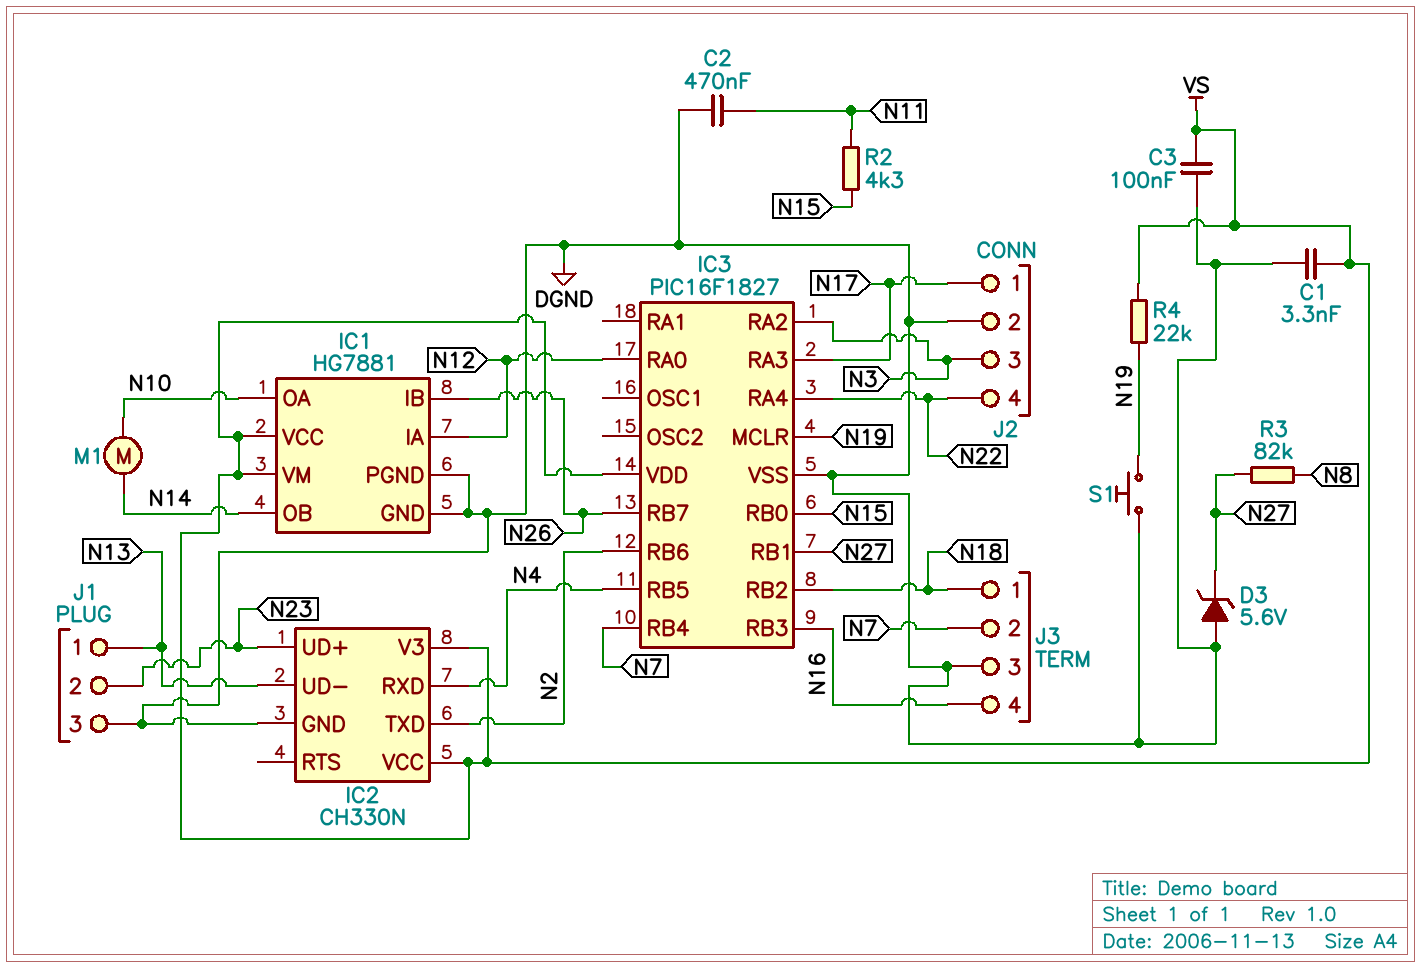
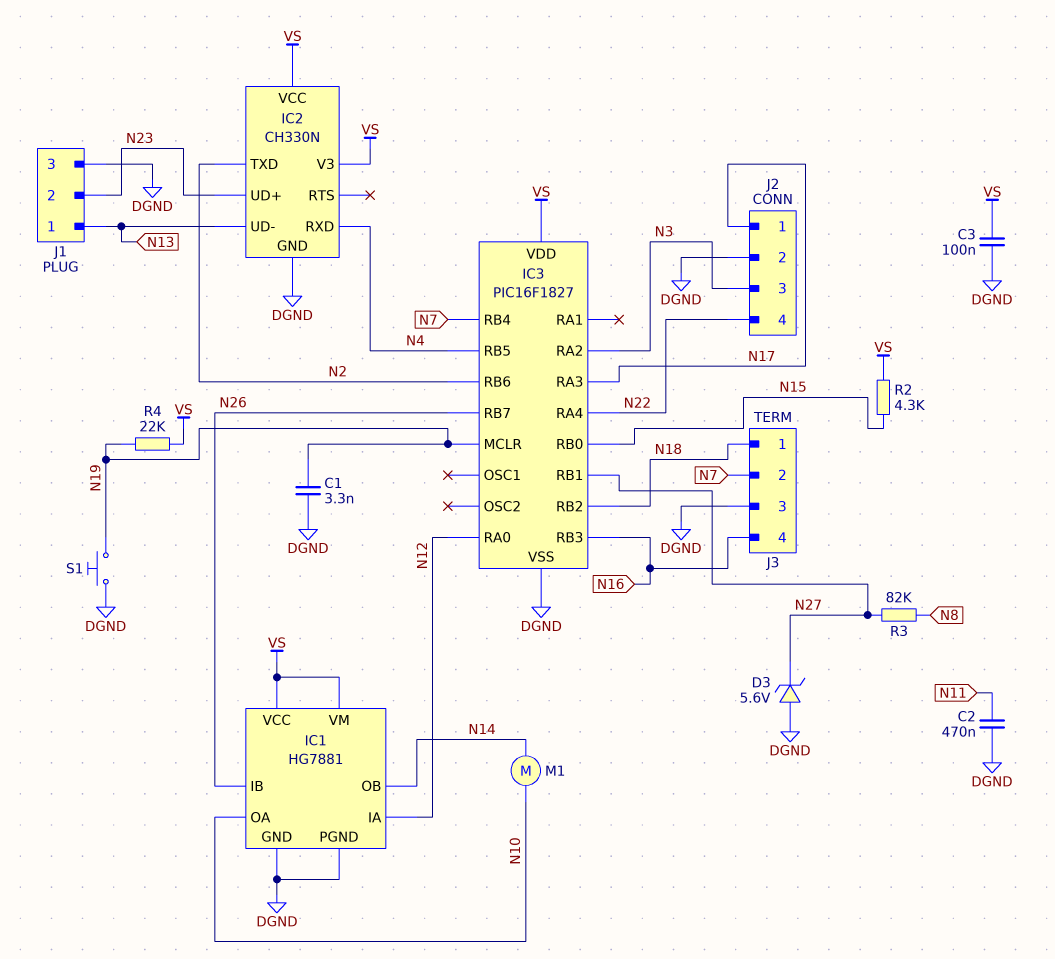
C1: 3.3nF (DGND, VS) -> 3.3nF (DGND, N19)
R2: 4.3k (N11, N15) -> 4.3k (N15, VS)

